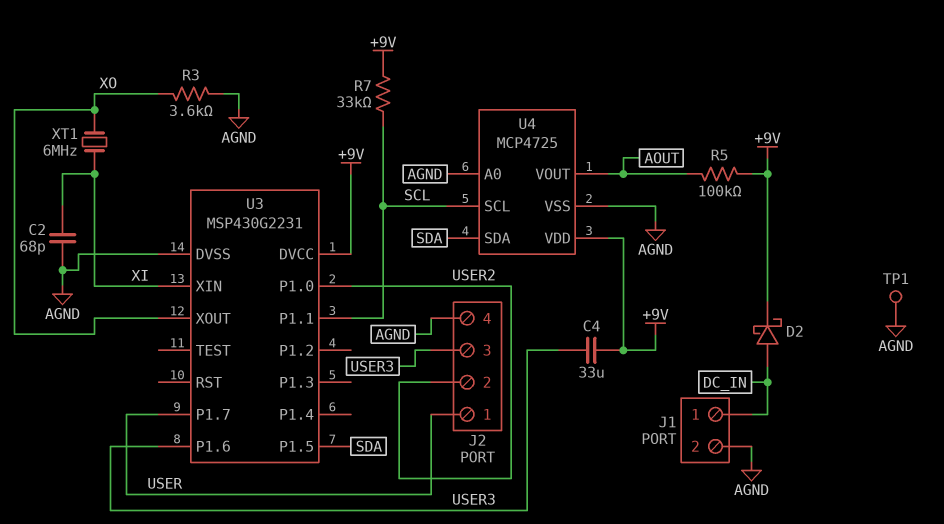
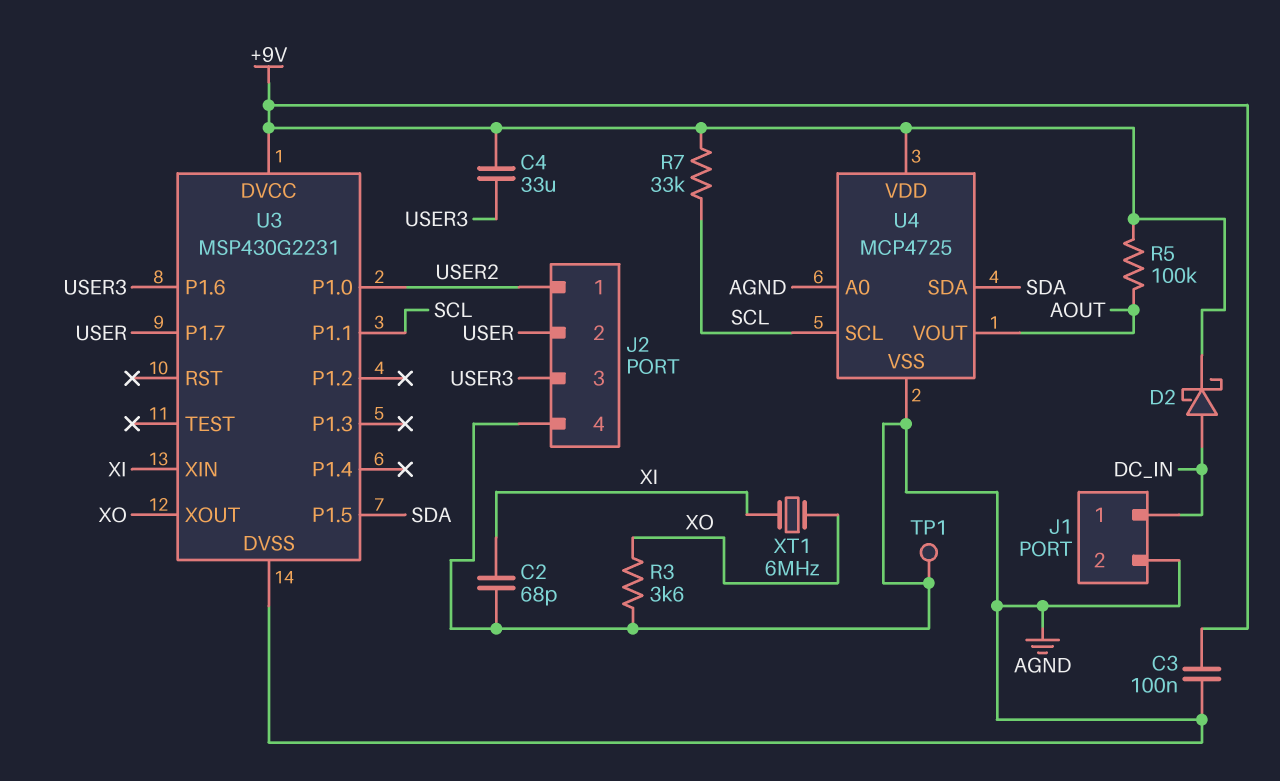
C3: none -> 100nF (+9V, AGND)
J2 pin 1: USER -> USER2
J2 pin 2: USER2 -> USER

